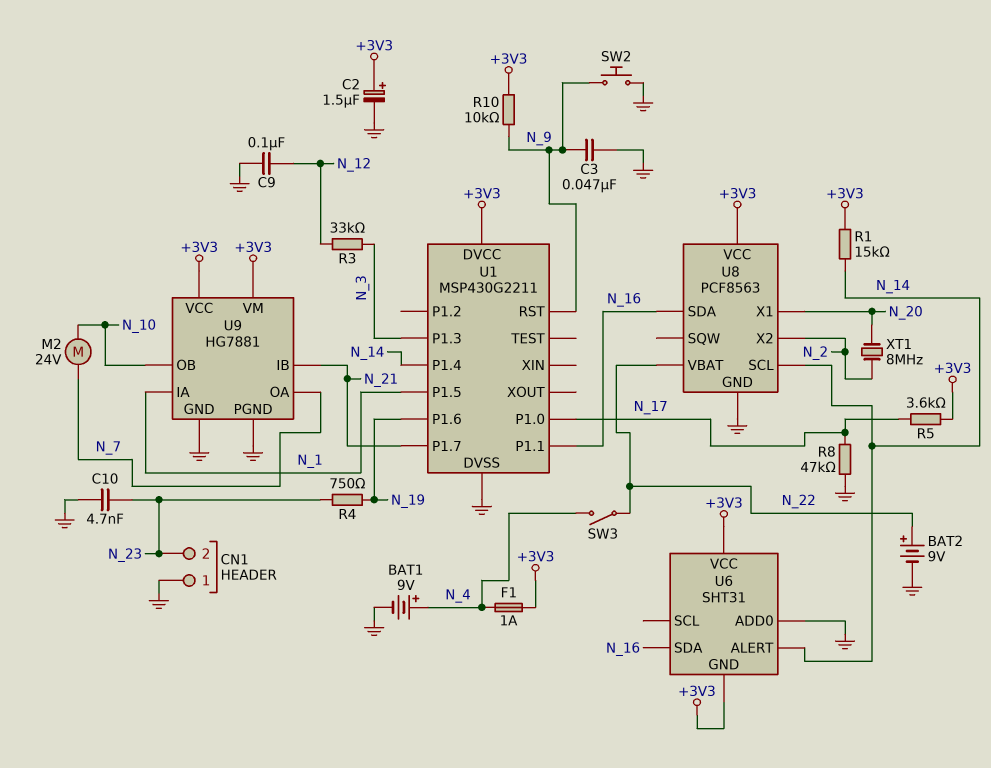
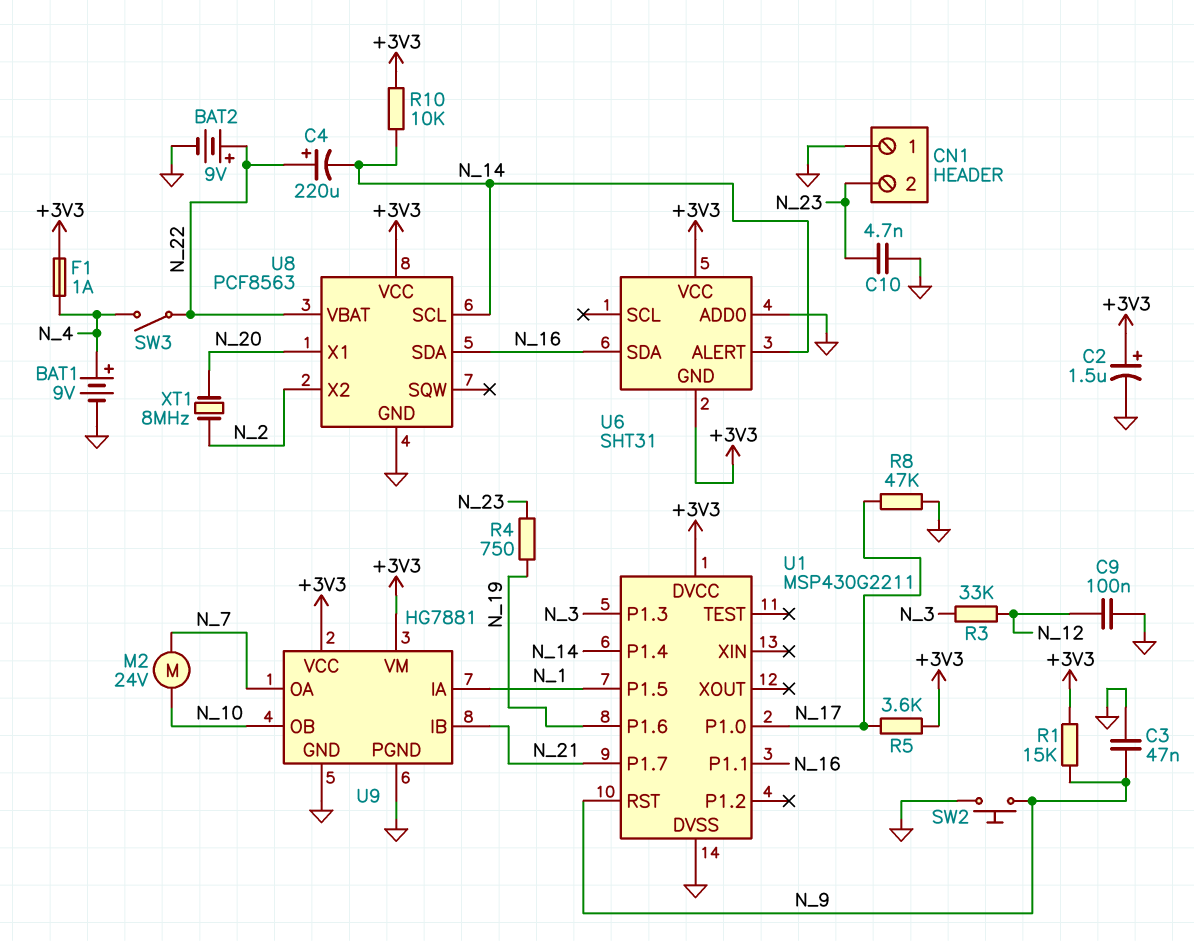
C4: none -> 220uF (plus N_22, minus N_14)
R1: 15k (+3V3, N_14) -> 15k (+3V3, N_9)
R10: 10k (+3V3, N_9) -> 10k (+3V3, N_14)

